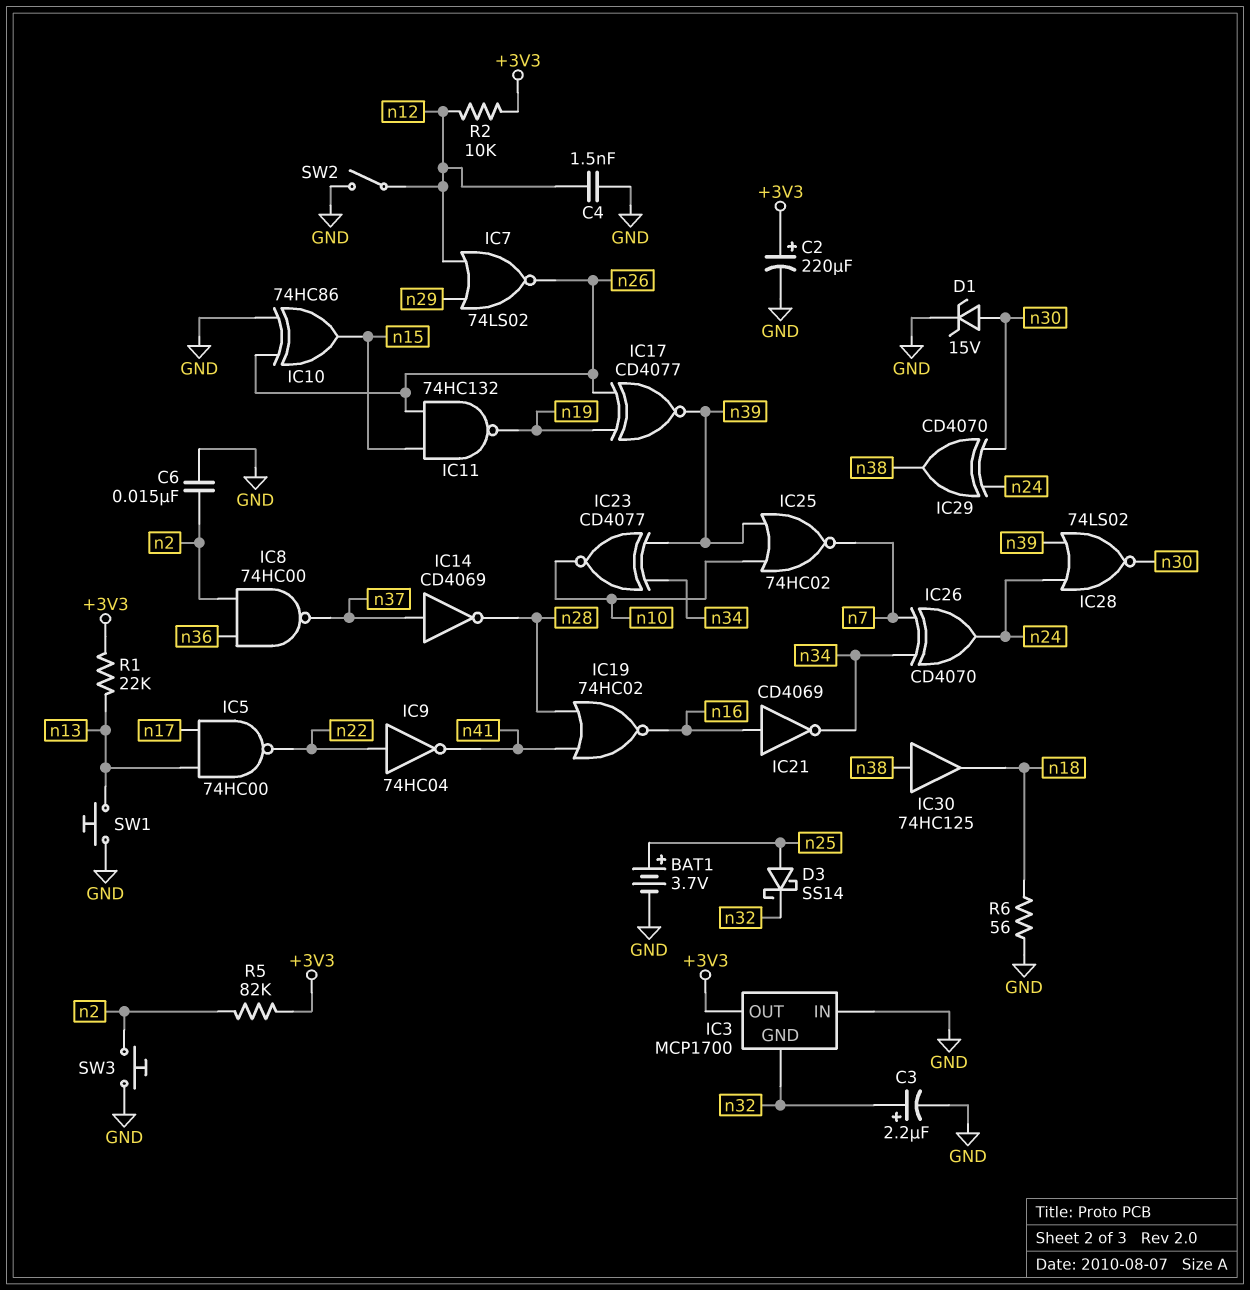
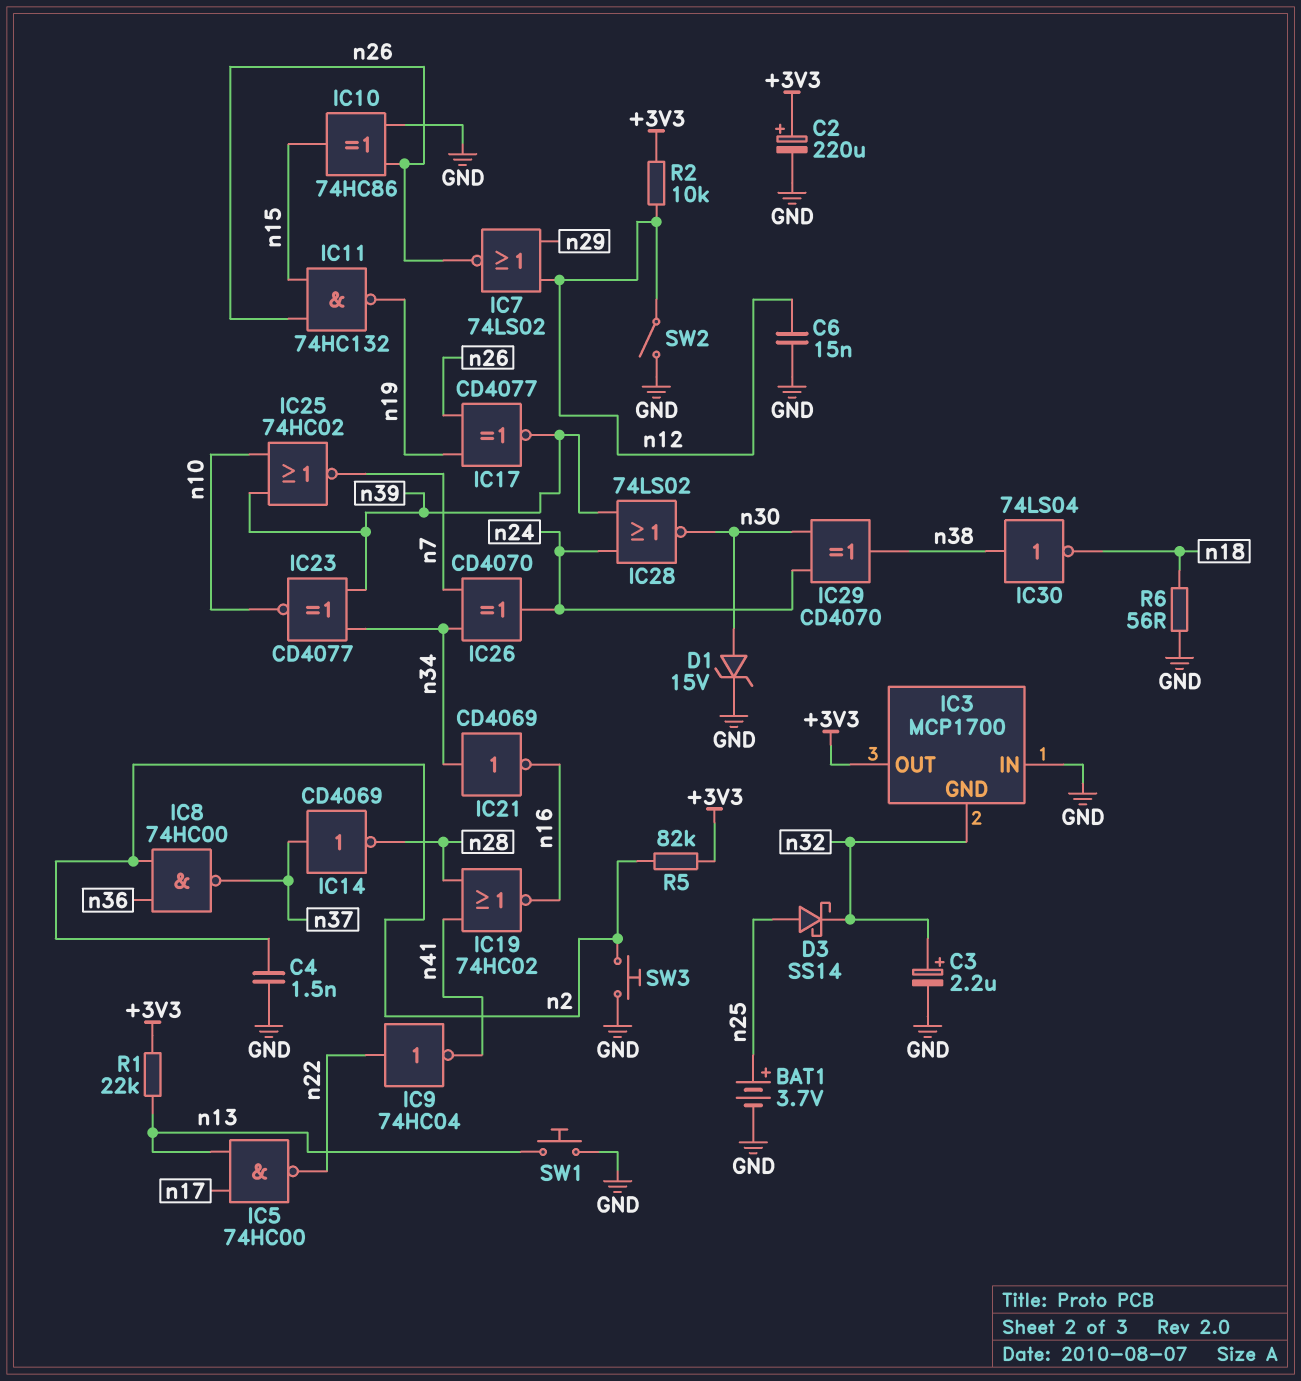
C4: 1.5nF (GND, n12) -> 1.5nF (GND, n2)
C6: 15nF (GND, n2) -> 15nF (GND, n12)
IC21: NOT CD4069 (in n16, out n34) -> NOT CD4069 (in n34, out n16)
IC30: buffer 74HC125 (in n38, out n18) -> NOT 74LS04 (in n38, out n18)

